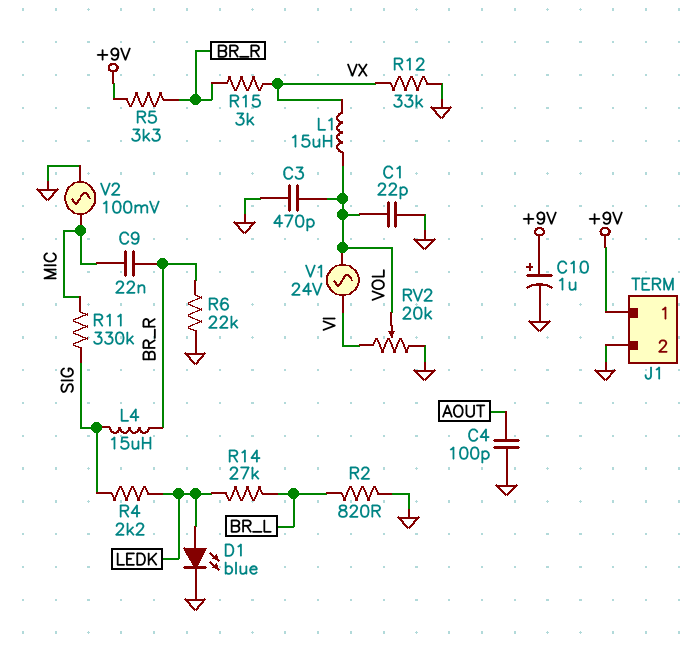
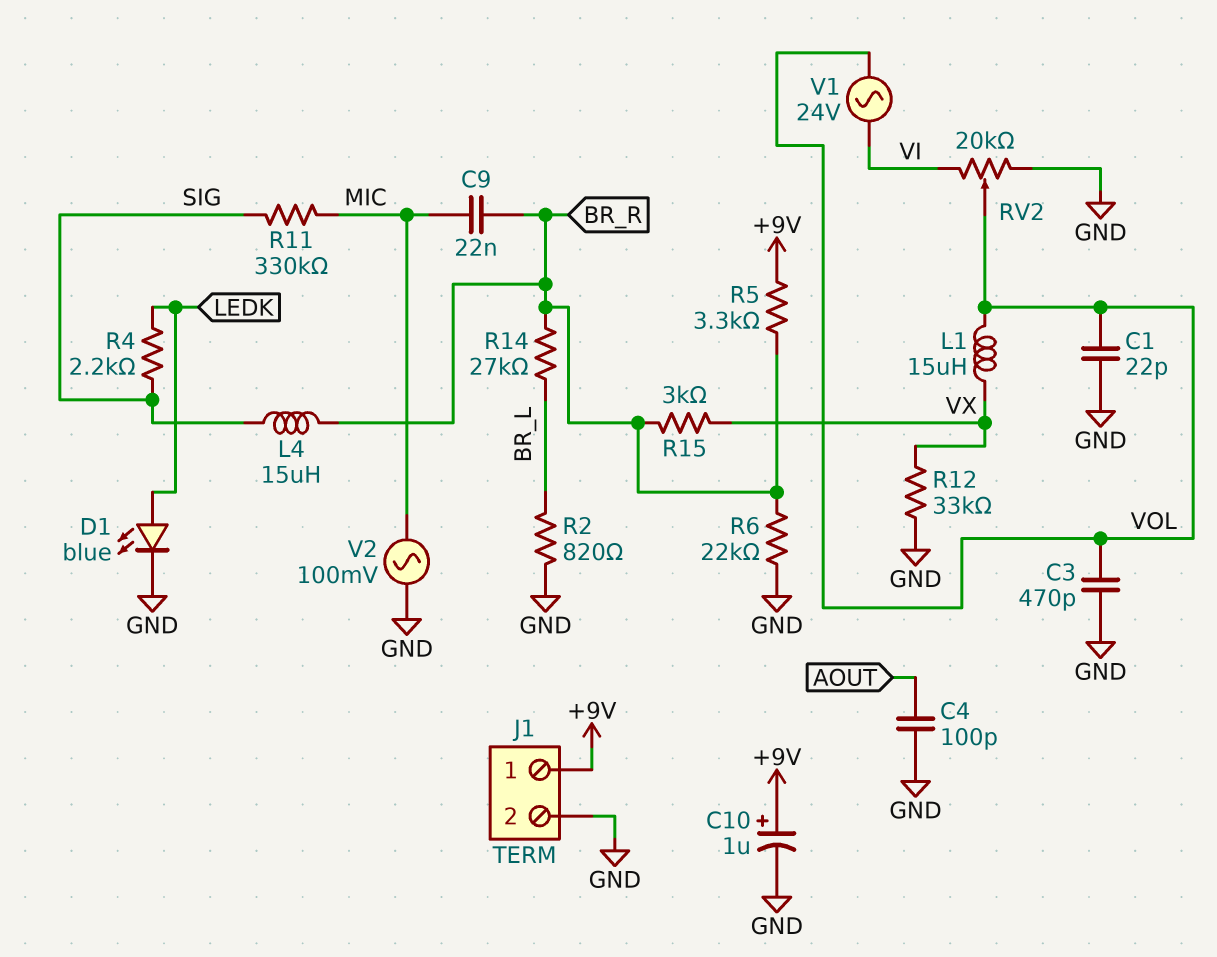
R14: 27k (BR_L, LEDK) -> 27k (BR_L, BR_R)

